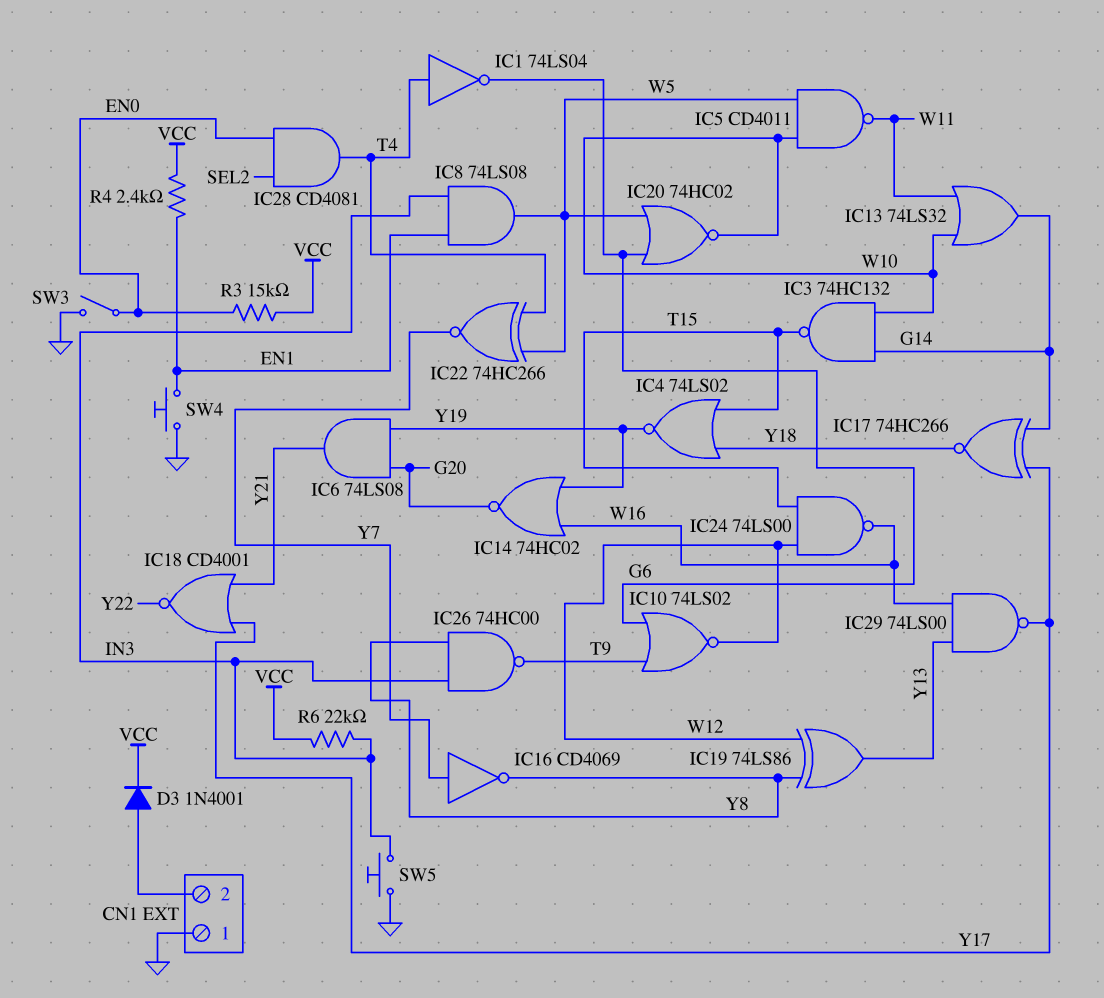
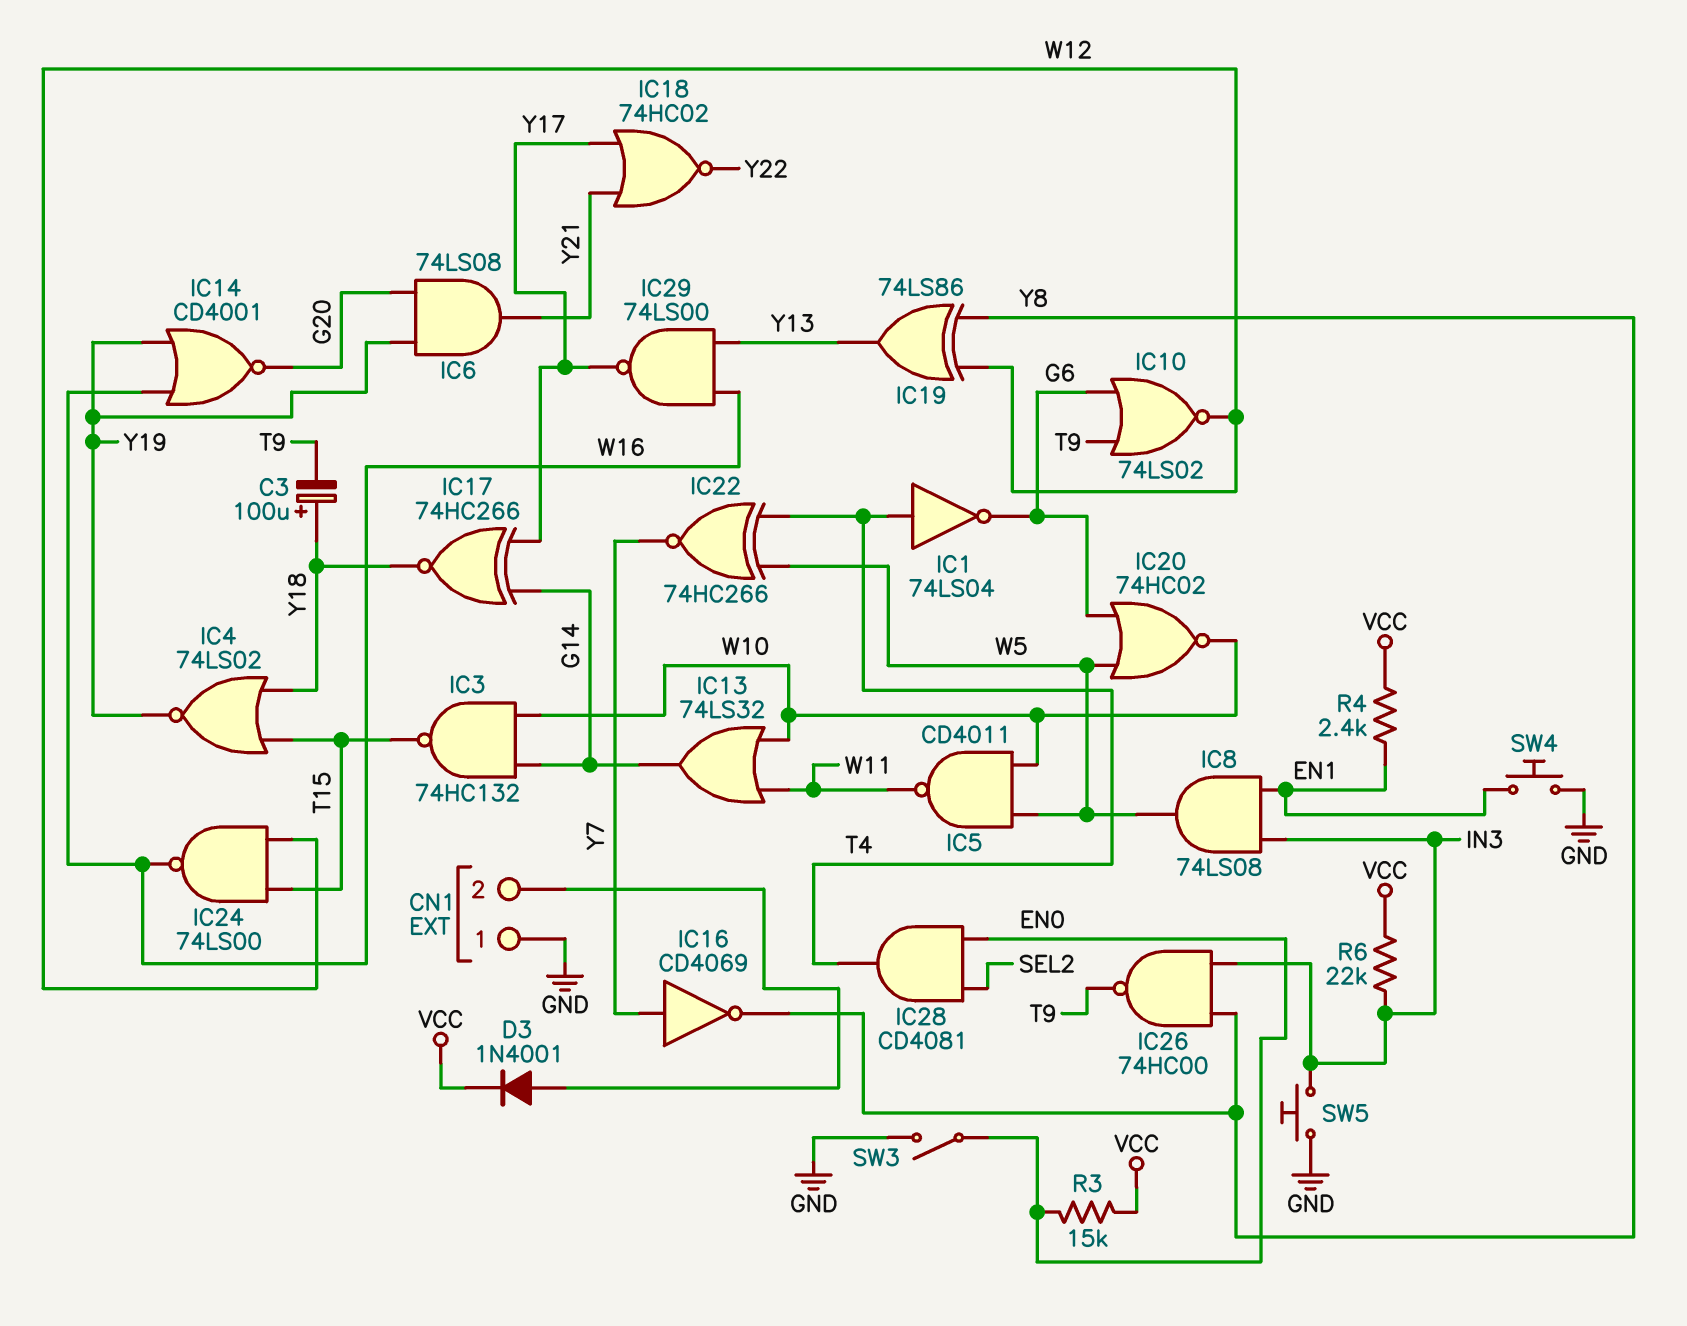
C3: none -> 100uF (plus Y18, minus T9)
IC14: NOR 74HC02 (in W16, in Y19, out G20) -> NOR CD4001 (in W16, in Y19, out G20)
IC18: NOR CD4001 (in Y17, in Y21, out Y22) -> NOR 74HC02 (in Y17, in Y21, out Y22)

